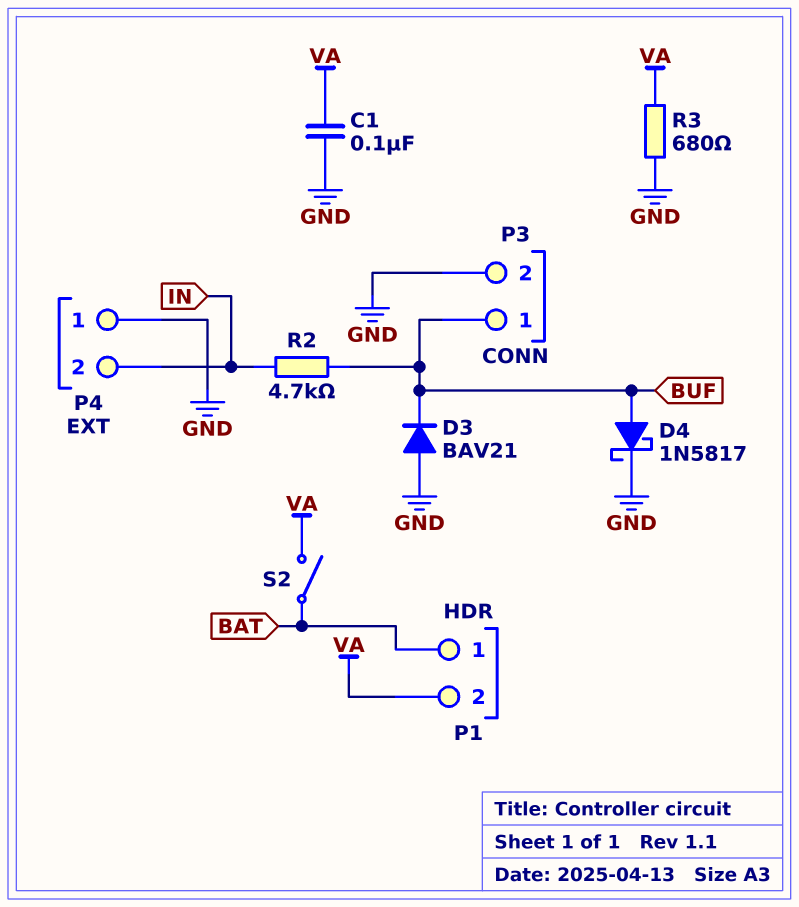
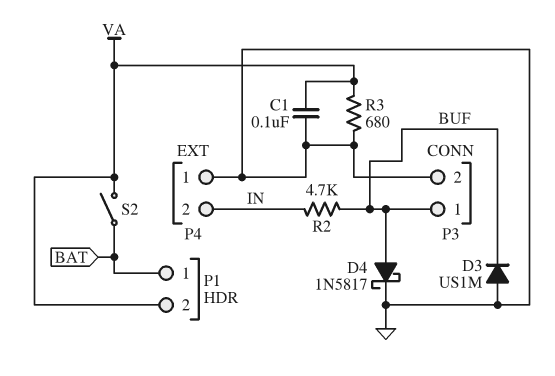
D3: diode BAV21 (A GND, K BUF) -> diode US1M (A GND, K BUF)

